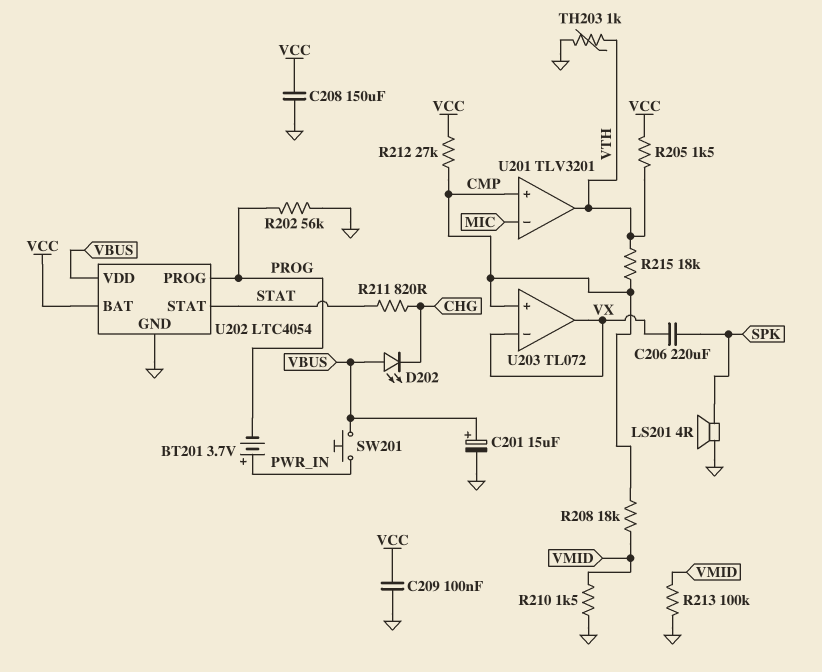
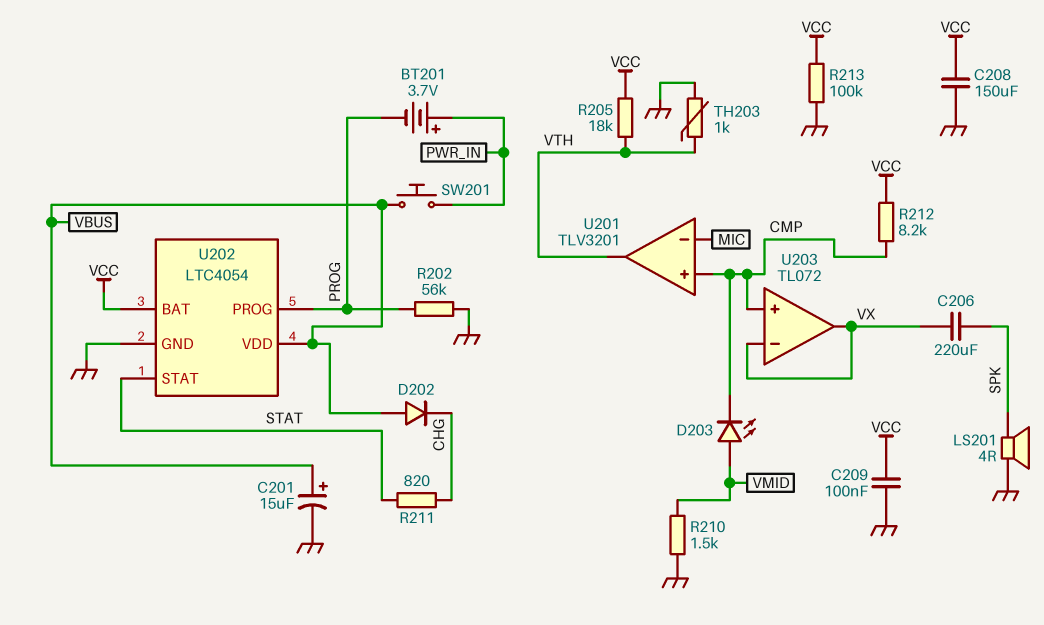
D202: LED (A VBUS, K CHG) -> diode (A VBUS, K CHG)
D203: none -> LED (A VMID, K CMP)
R205: 1.5k (VCC, VTH) -> 18k (VCC, VTH)
R208: 18k (CMP, VMID) -> none
R212: 27k (CMP, VCC) -> 8.2k (CMP, VCC)
R213: 100k (GND, VMID) -> 100k (GND, VCC)
R215: 18k (CMP, VTH) -> none

